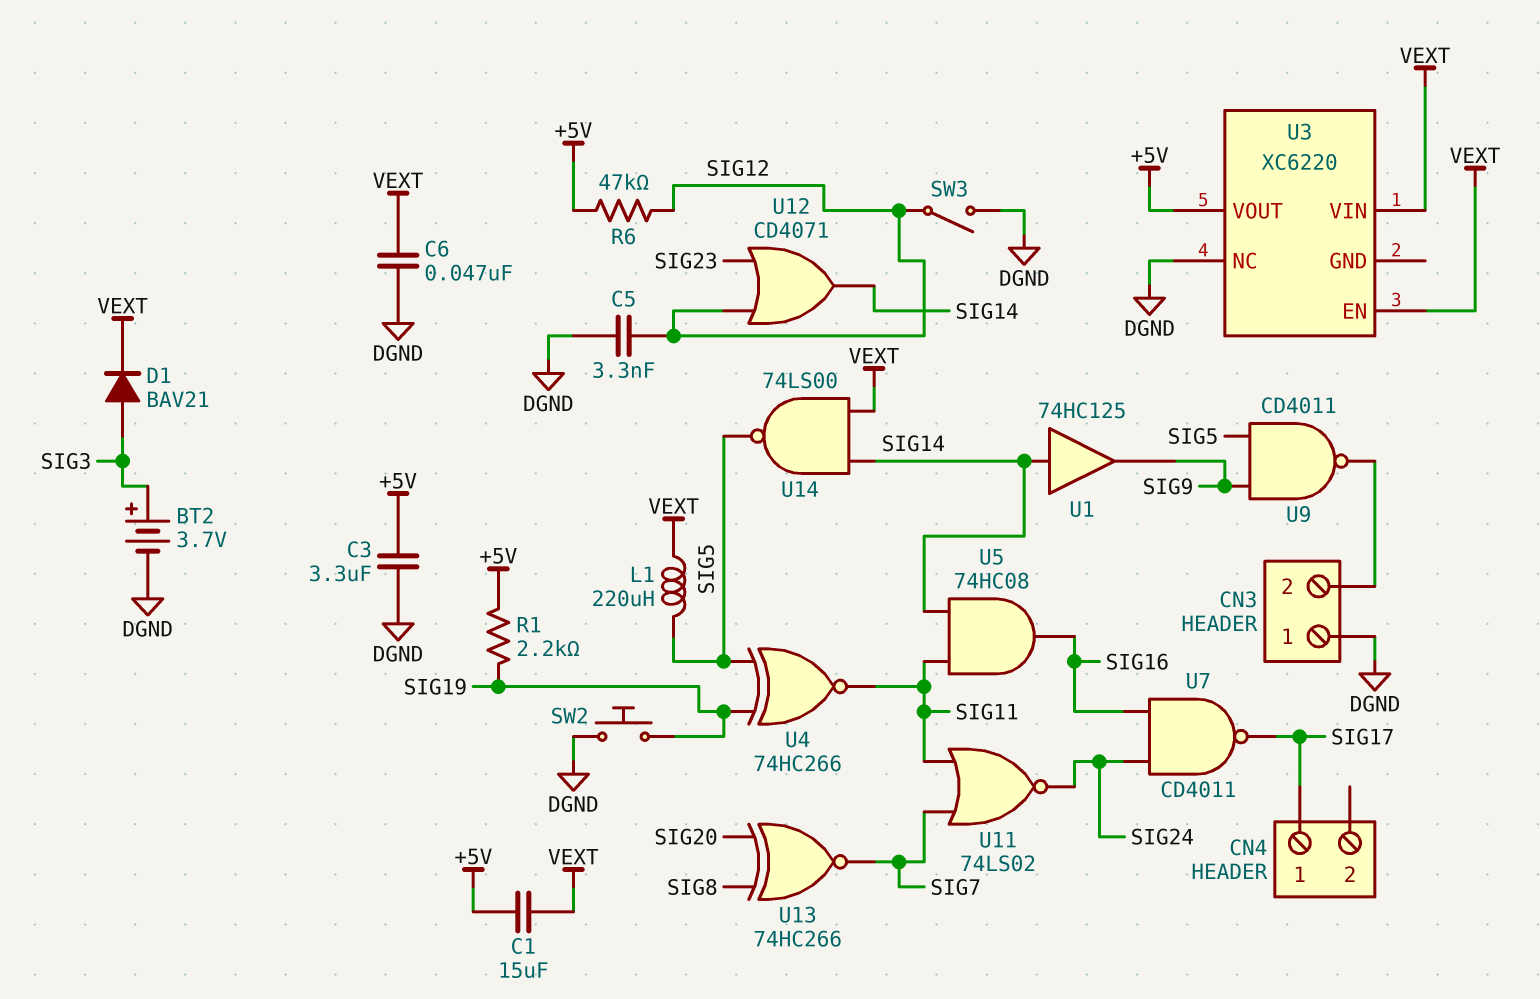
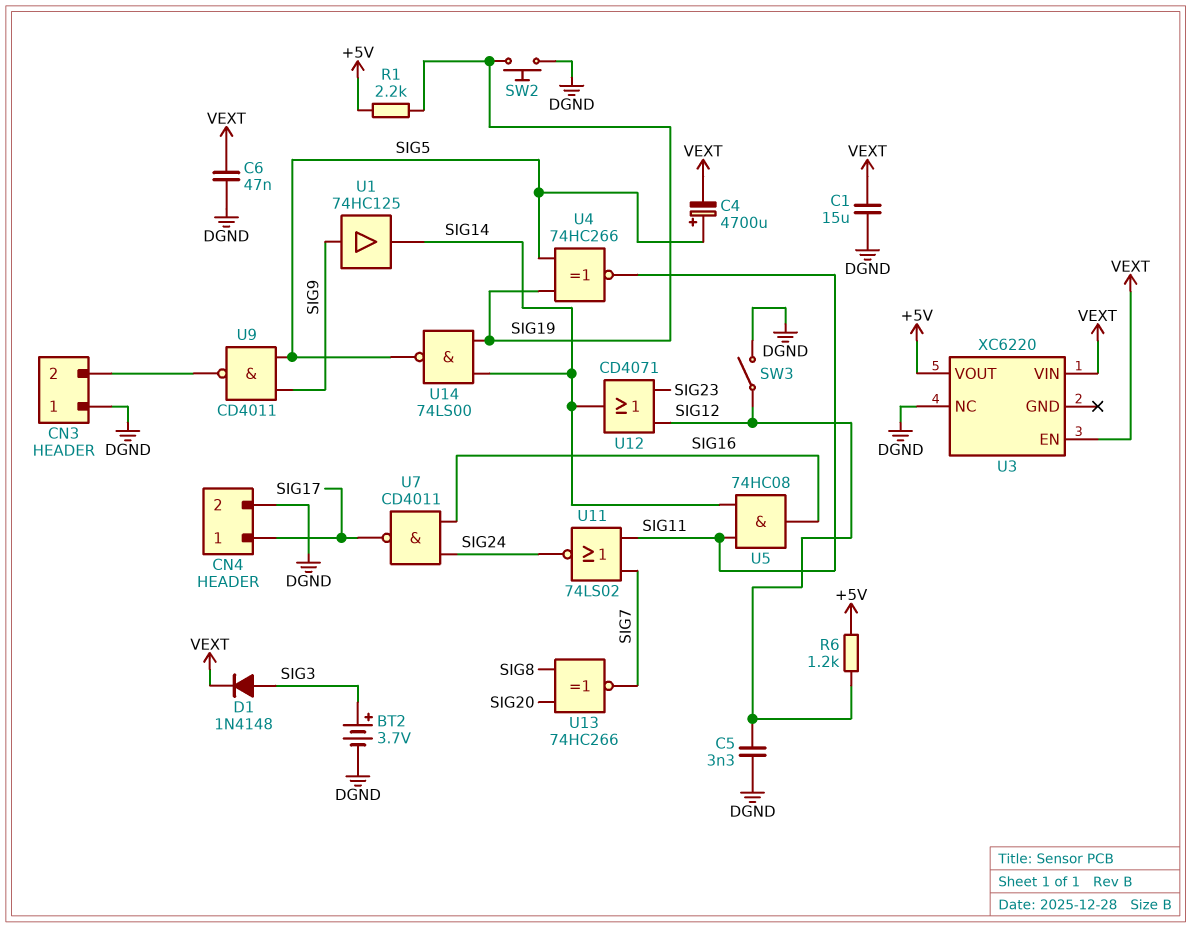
C1: 15uF (+5V, VEXT) -> 15uF (DGND, VEXT)
C3: 3.3uF (+5V, DGND) -> none
C4: none -> 4700uF (plus SIG5, minus VEXT)
CN4 pin 2: none -> DGND
D1: diode BAV21 (A SIG3, K VEXT) -> diode 1N4148 (A SIG3, K VEXT)
L1: 220uH (SIG5, VEXT) -> none
R6: 47k (+5V, SIG12) -> 1.2k (+5V, SIG12)
U1: buffer 74HC125 (in SIG14, out SIG9) -> buffer 74HC125 (in SIG9, out SIG14)
U14: NAND 74LS00 (in SIG14, in VEXT, out SIG5) -> NAND 74LS00 (in SIG14, in SIG19, out SIG5)

